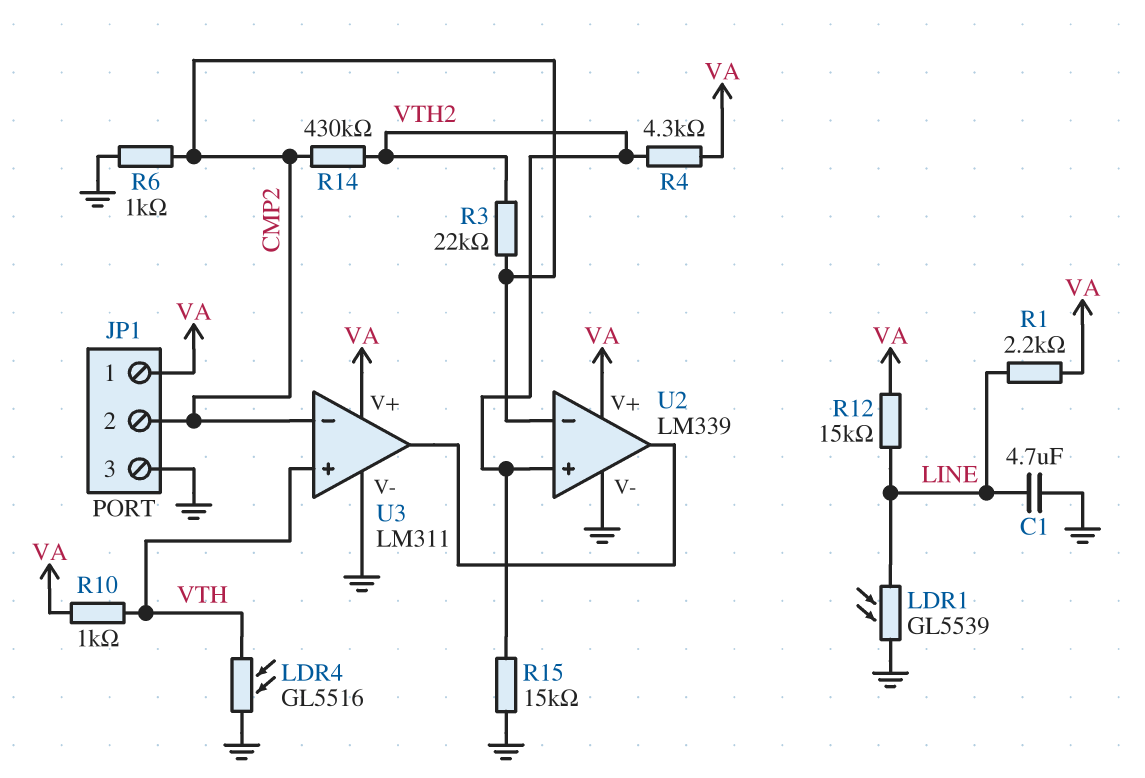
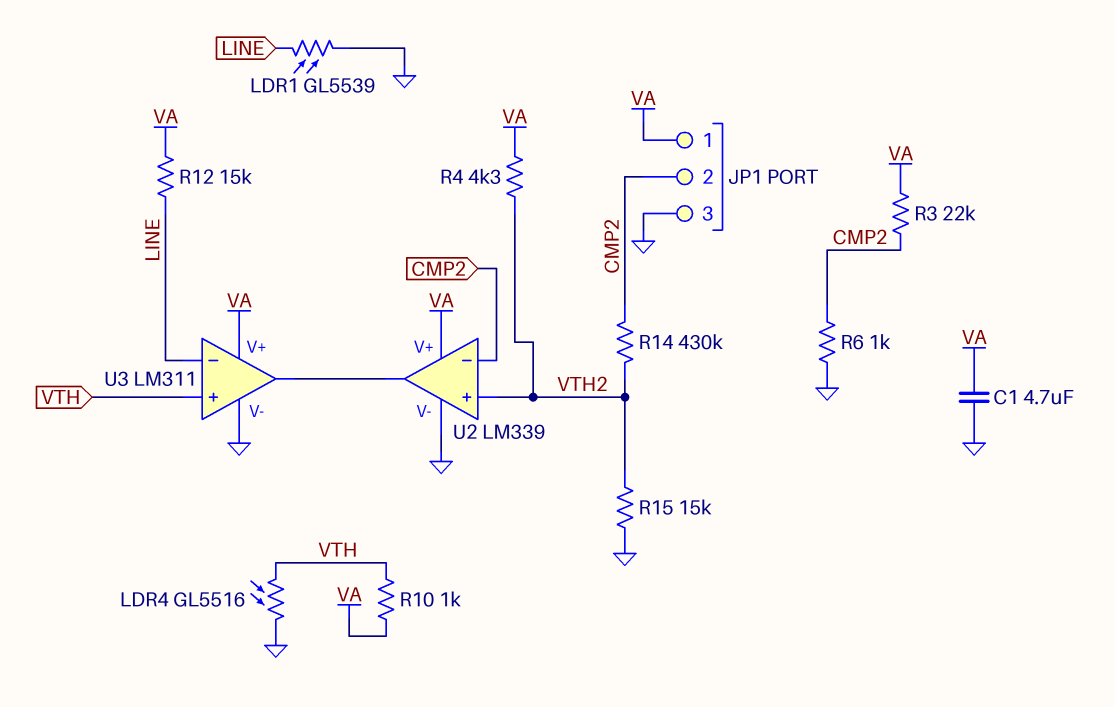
C1: 4.7uF (GND, LINE) -> 4.7uF (GND, VA)
R1: 2.2k (LINE, VA) -> none
R3: 22k (CMP2, VTH2) -> 22k (CMP2, VA)
U3 pin in-: CMP2 -> LINE

